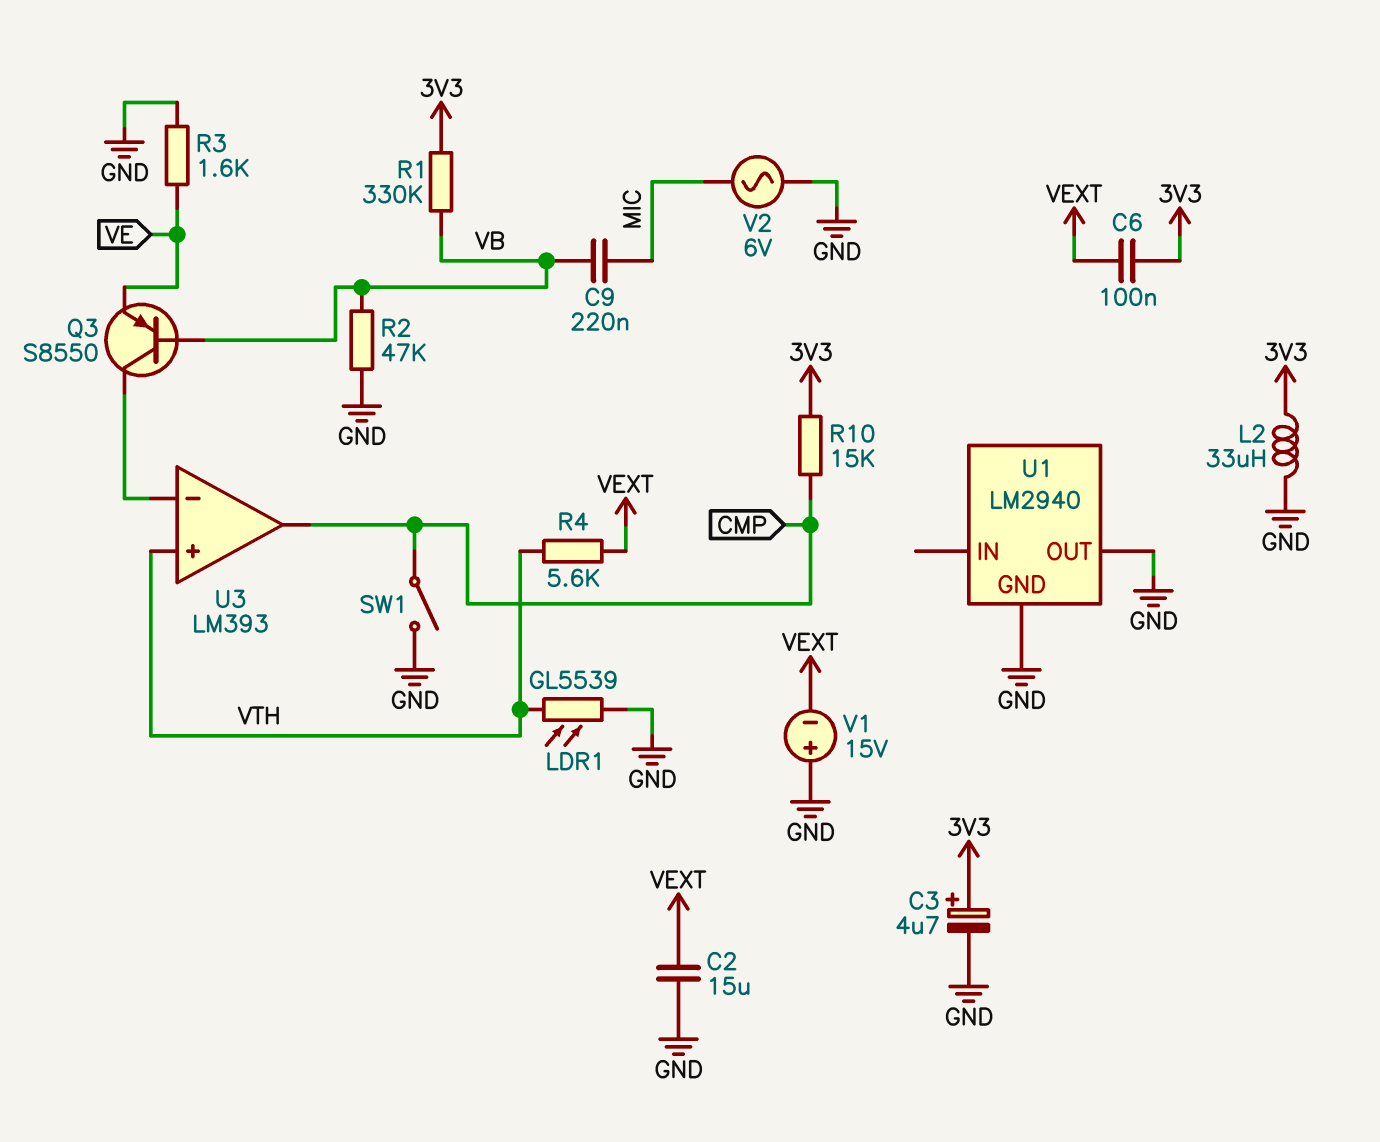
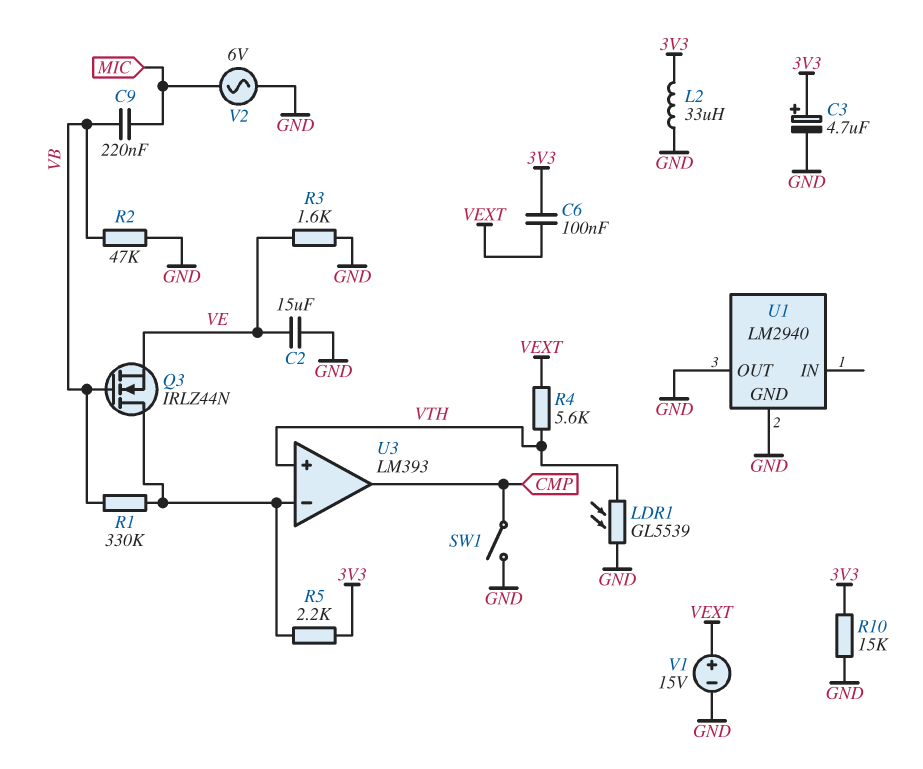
C2: 15uF (GND, VEXT) -> 15uF (GND, VE)
Q3: PNP S8550 (B VB, C U3/in-, E VE) -> NMOS IRLZ44N (G VB, D U3/in-, S VE)
R1: 330k (3V3, VB) -> 330k (U3/in-, VB)
R5: none -> 2.2k (3V3, U3/in-)
R10: 15k (3V3, CMP) -> 15k (3V3, GND)
V1: 15V (plus GND, minus VEXT) -> 15V (plus VEXT, minus GND)

